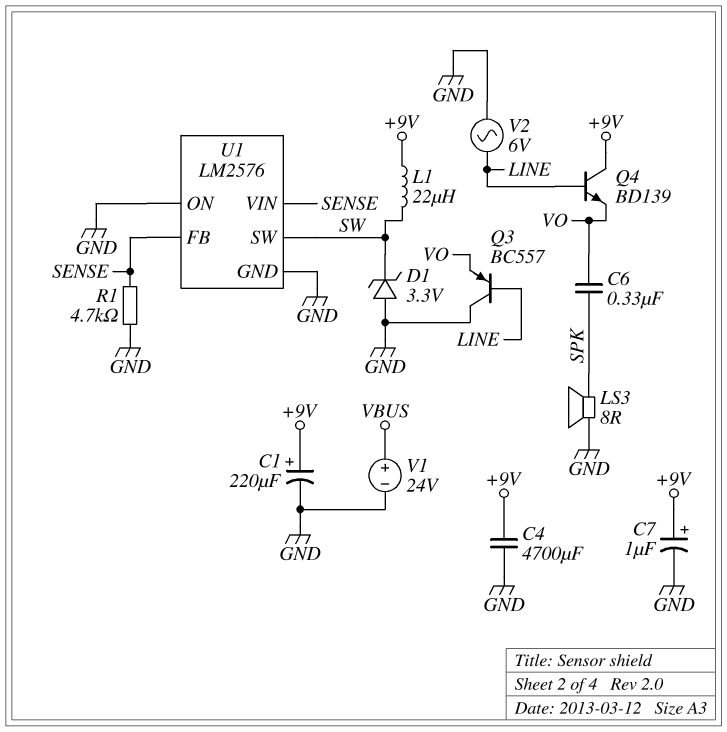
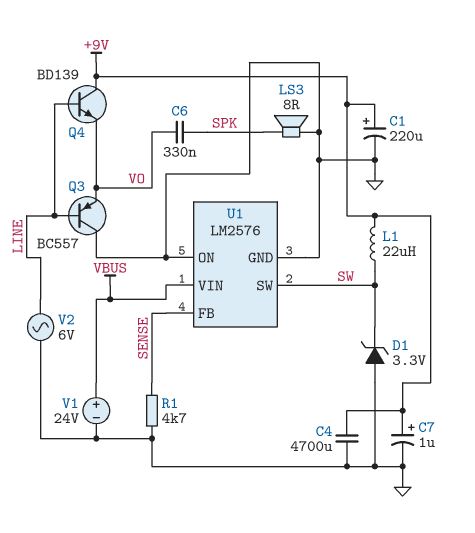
U1 pin VIN: SENSE -> VBUS

